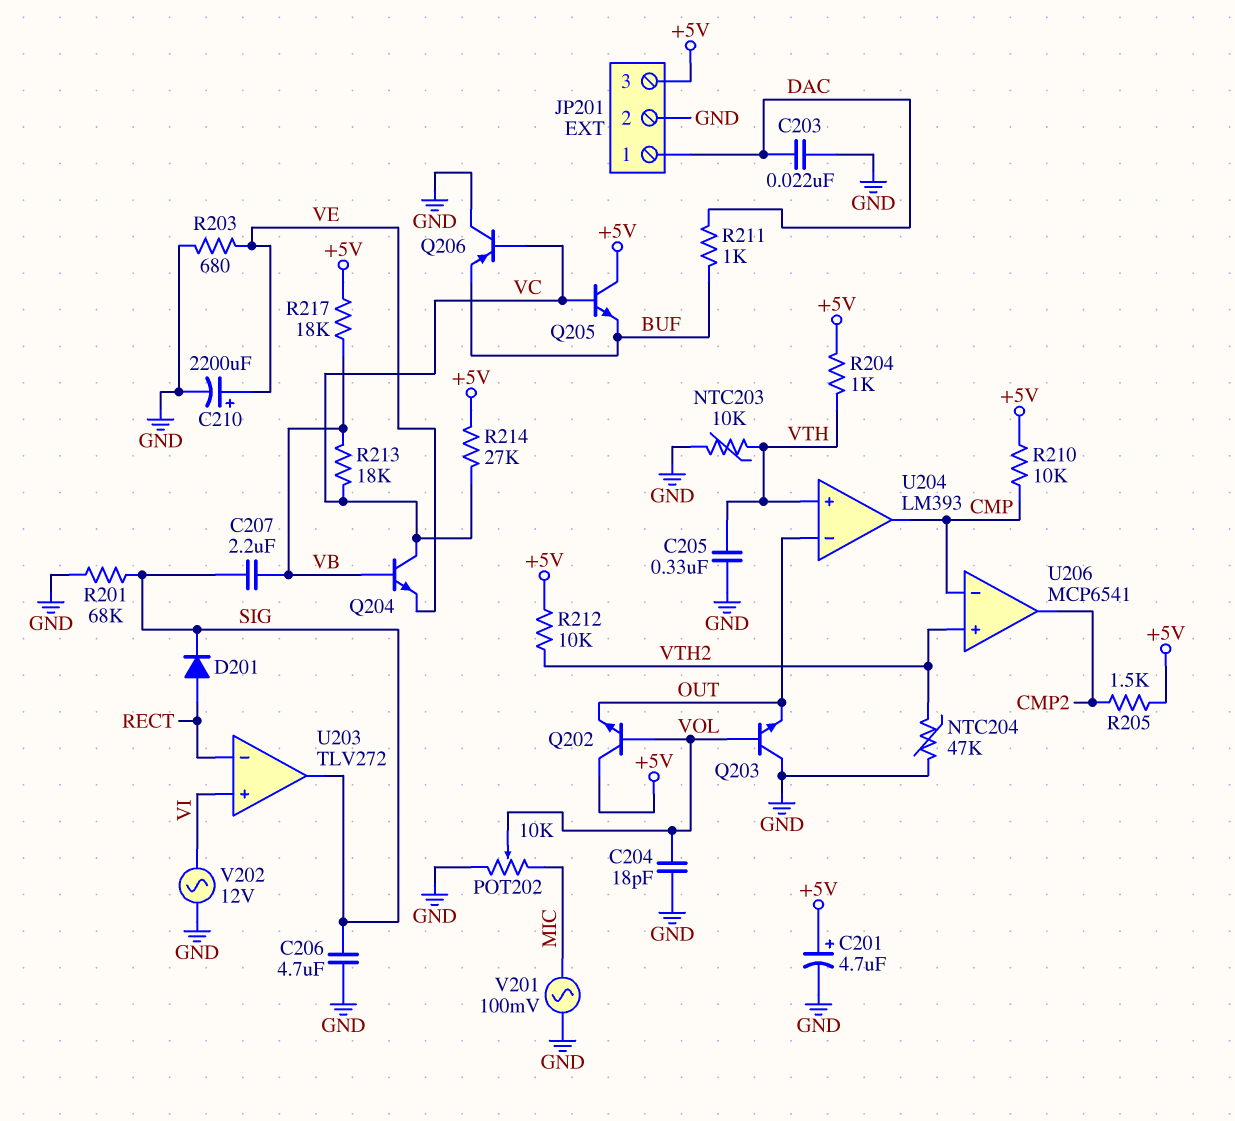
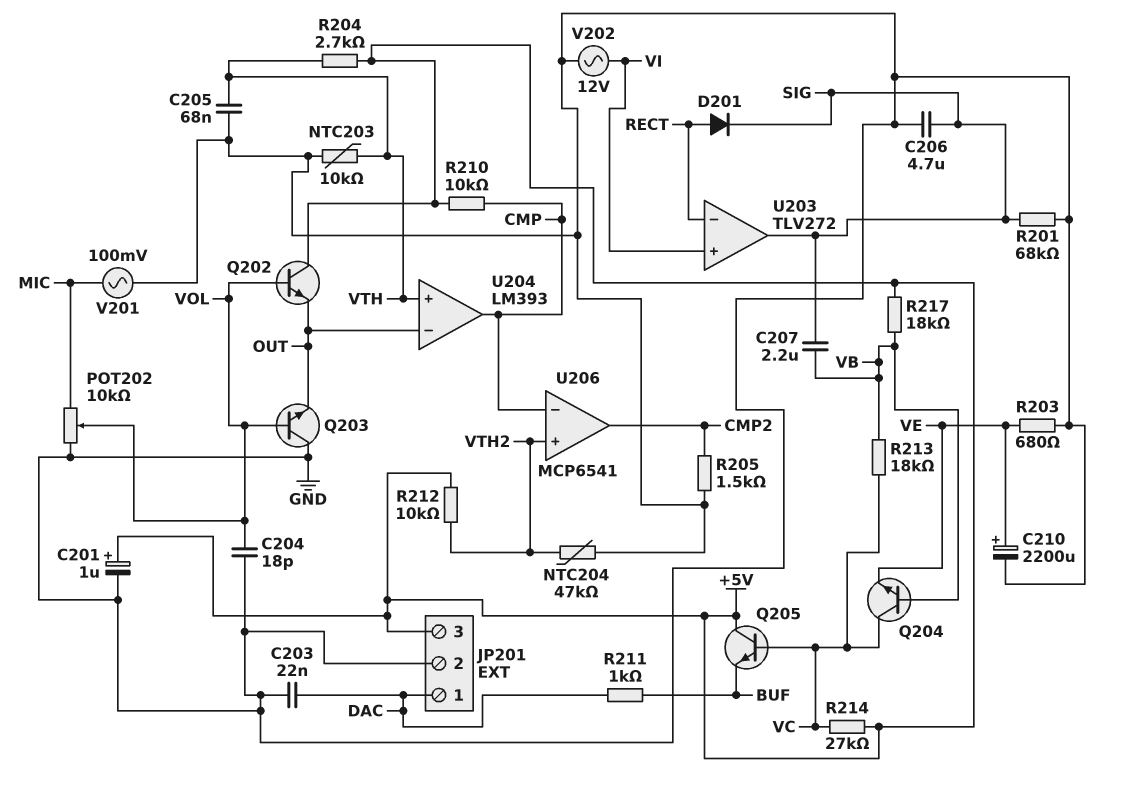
C201: 4.7uF (plus +5V, minus GND) -> 1uF (plus +5V, minus GND)
C205: 330nF (GND, VTH) -> 68nF (GND, VTH)
Q206: PNP (B VC, C GND, E BUF) -> none
R204: 1k (+5V, VTH) -> 2.7k (+5V, VTH)
R205: 1.5k (+5V, CMP2) -> 1.5k (CMP2, GND)

